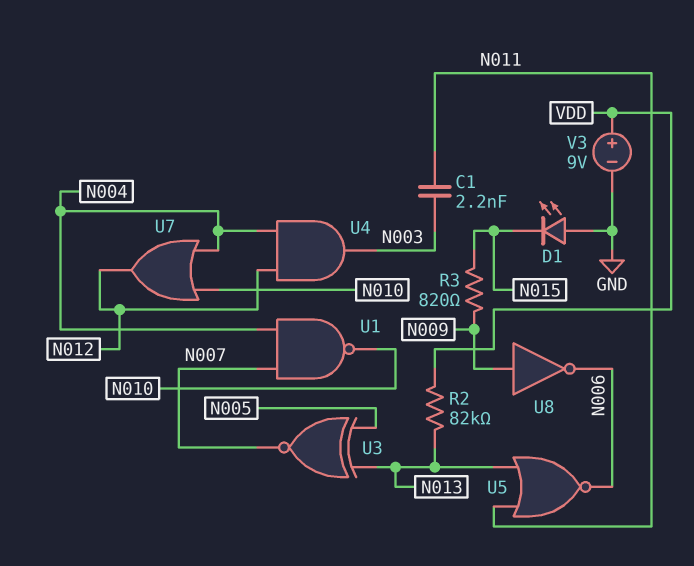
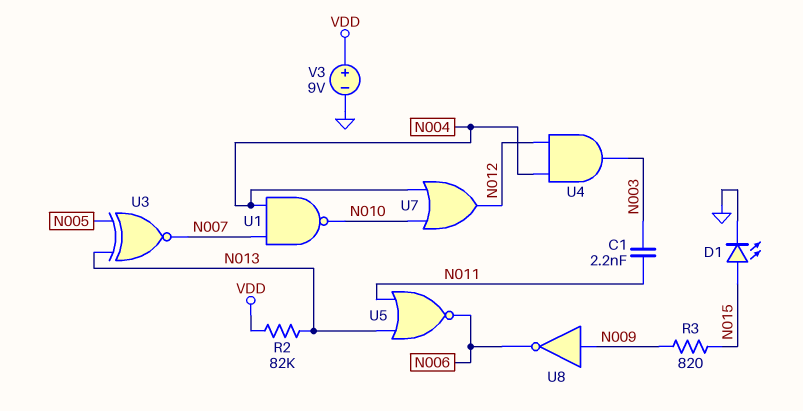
D1: LED (A GND, K N015) -> LED (A N015, K GND)

